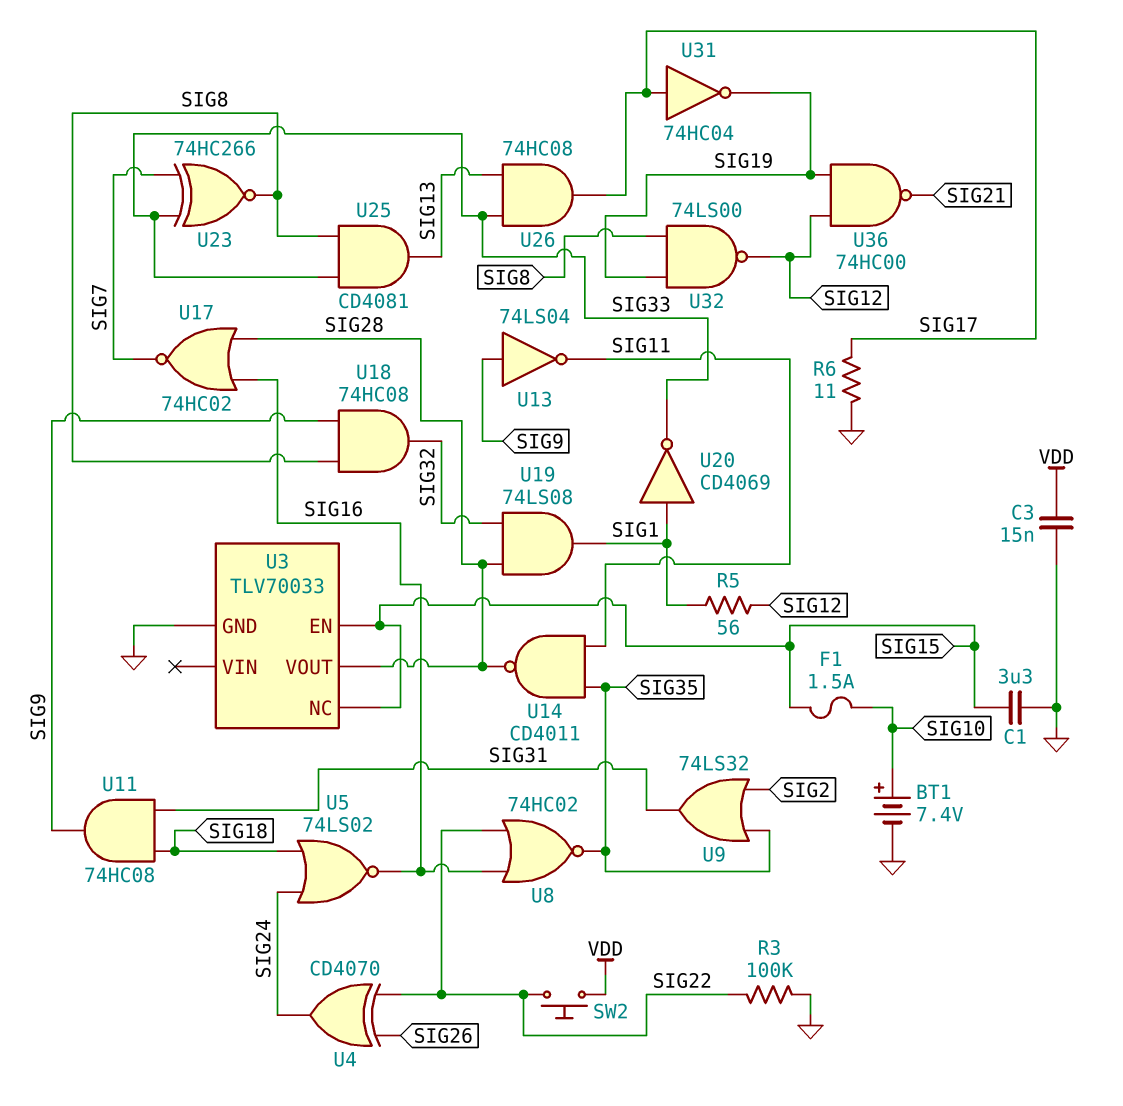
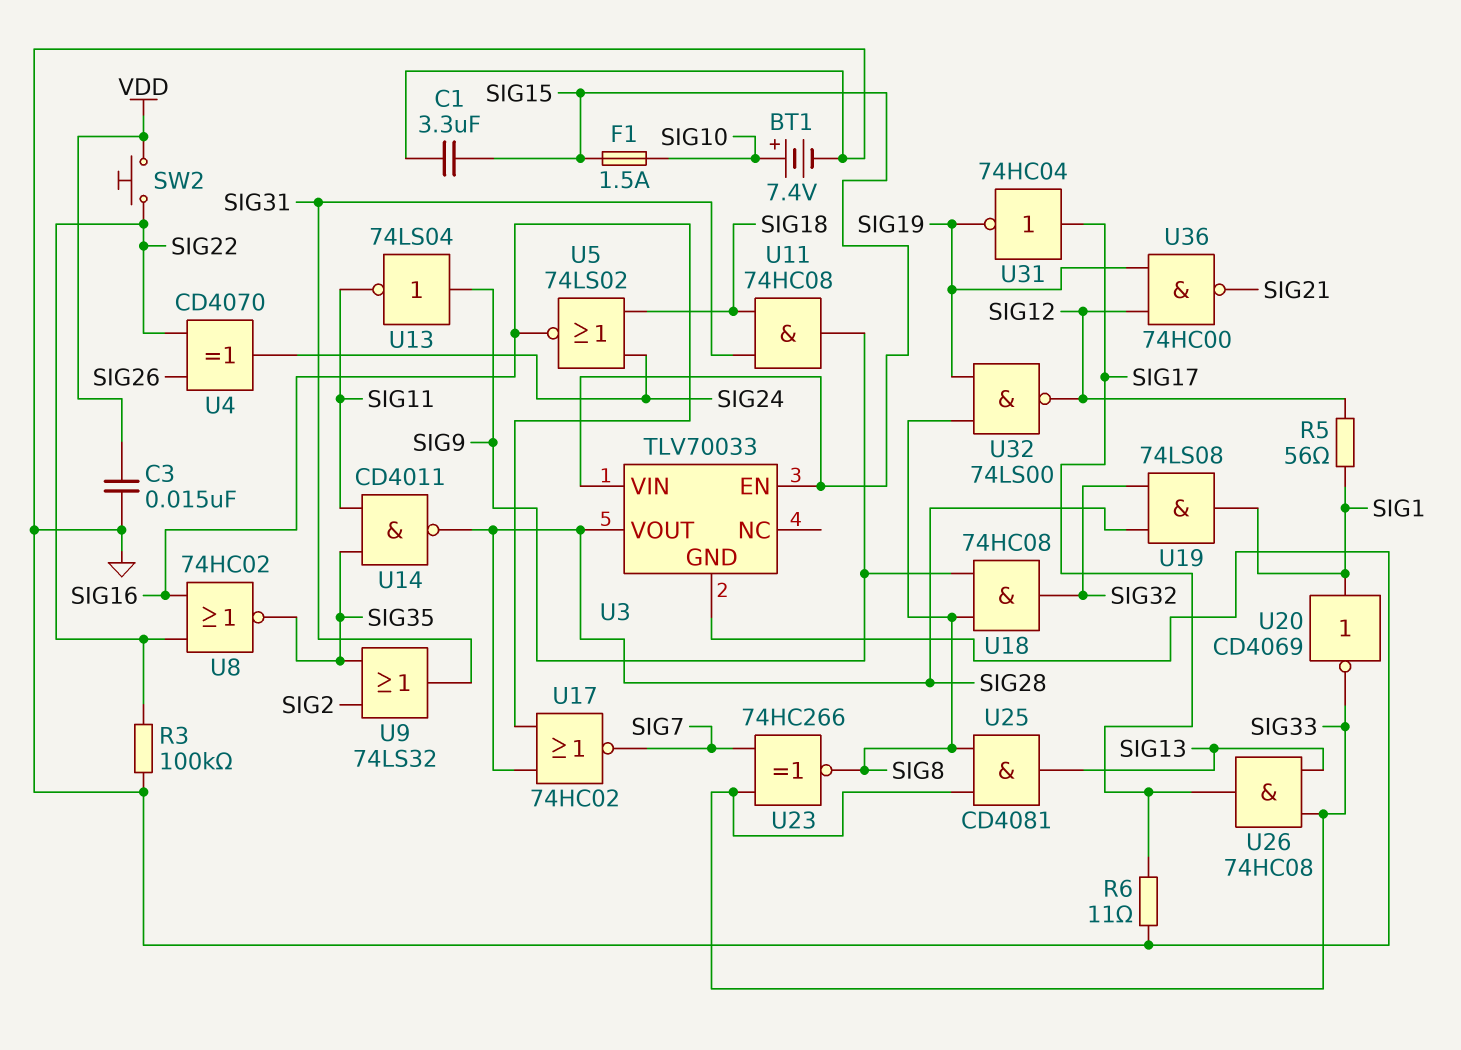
U3 pin NC: SIG15 -> none
U3 pin VIN: none -> SIG15

